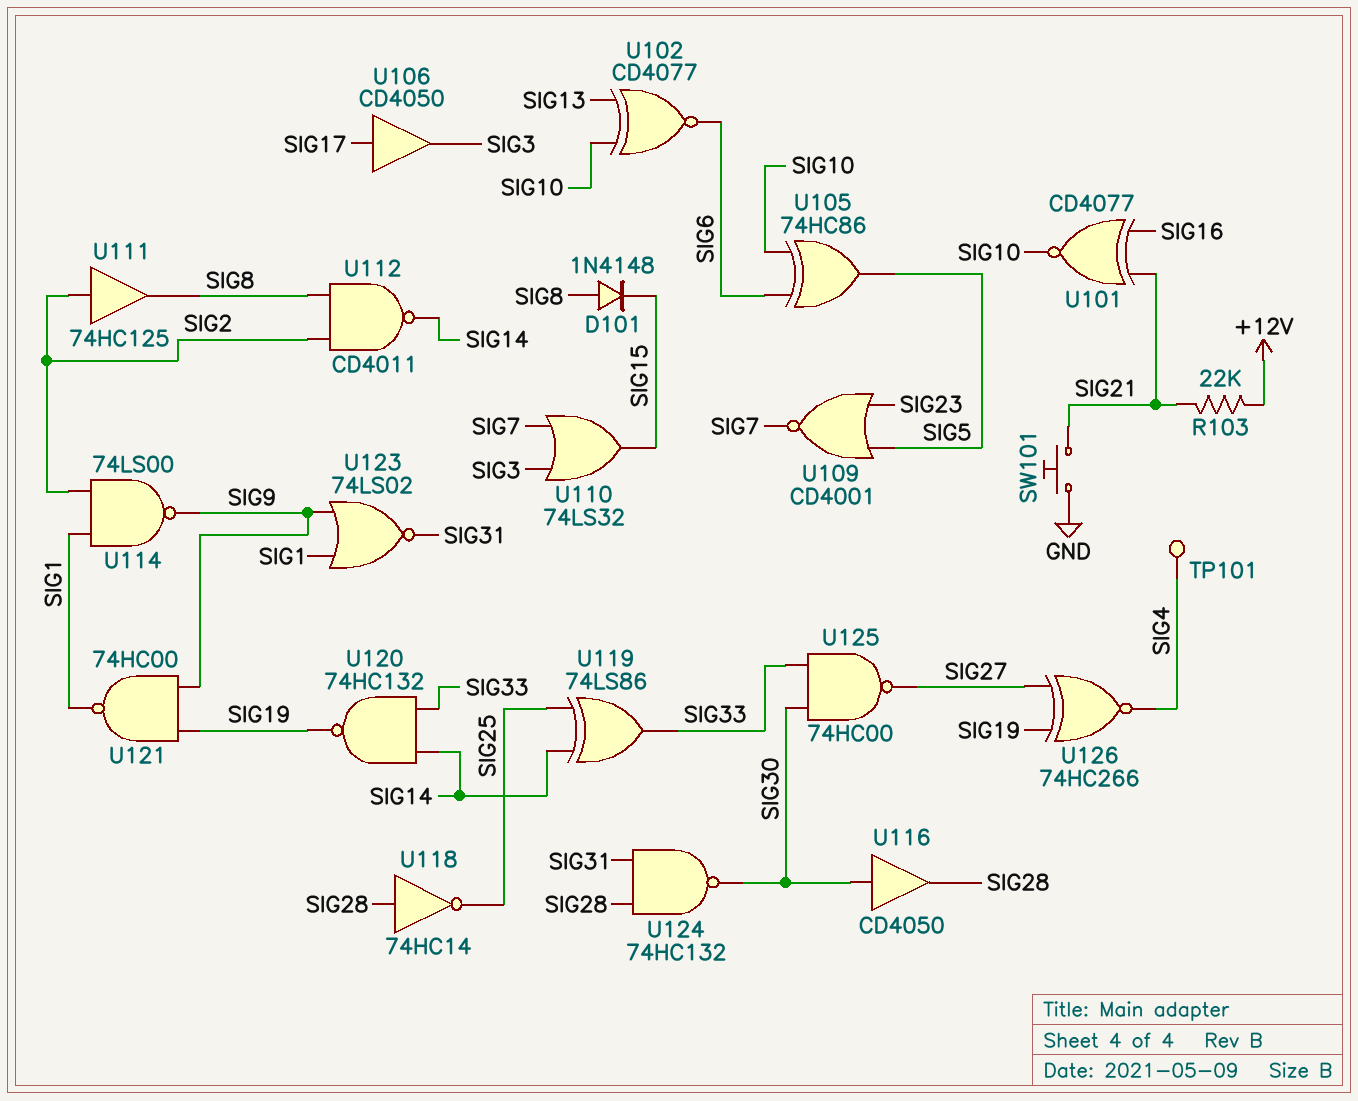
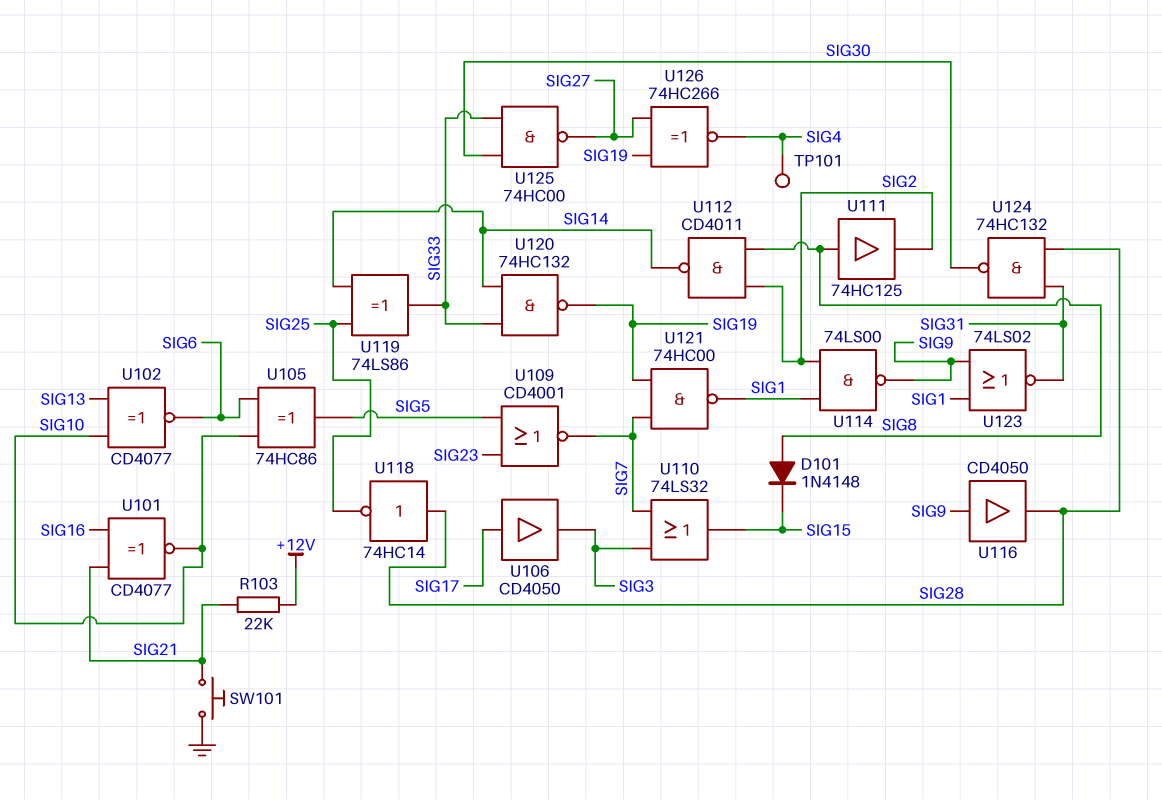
U111: buffer 74HC125 (in SIG2, out SIG8) -> buffer 74HC125 (in SIG8, out SIG2)
U116: buffer CD4050 (in SIG30, out SIG28) -> buffer CD4050 (in SIG9, out SIG28)
U121: NAND 74HC00 (in SIG9, in SIG19, out SIG1) -> NAND 74HC00 (in SIG7, in SIG19, out SIG1)

